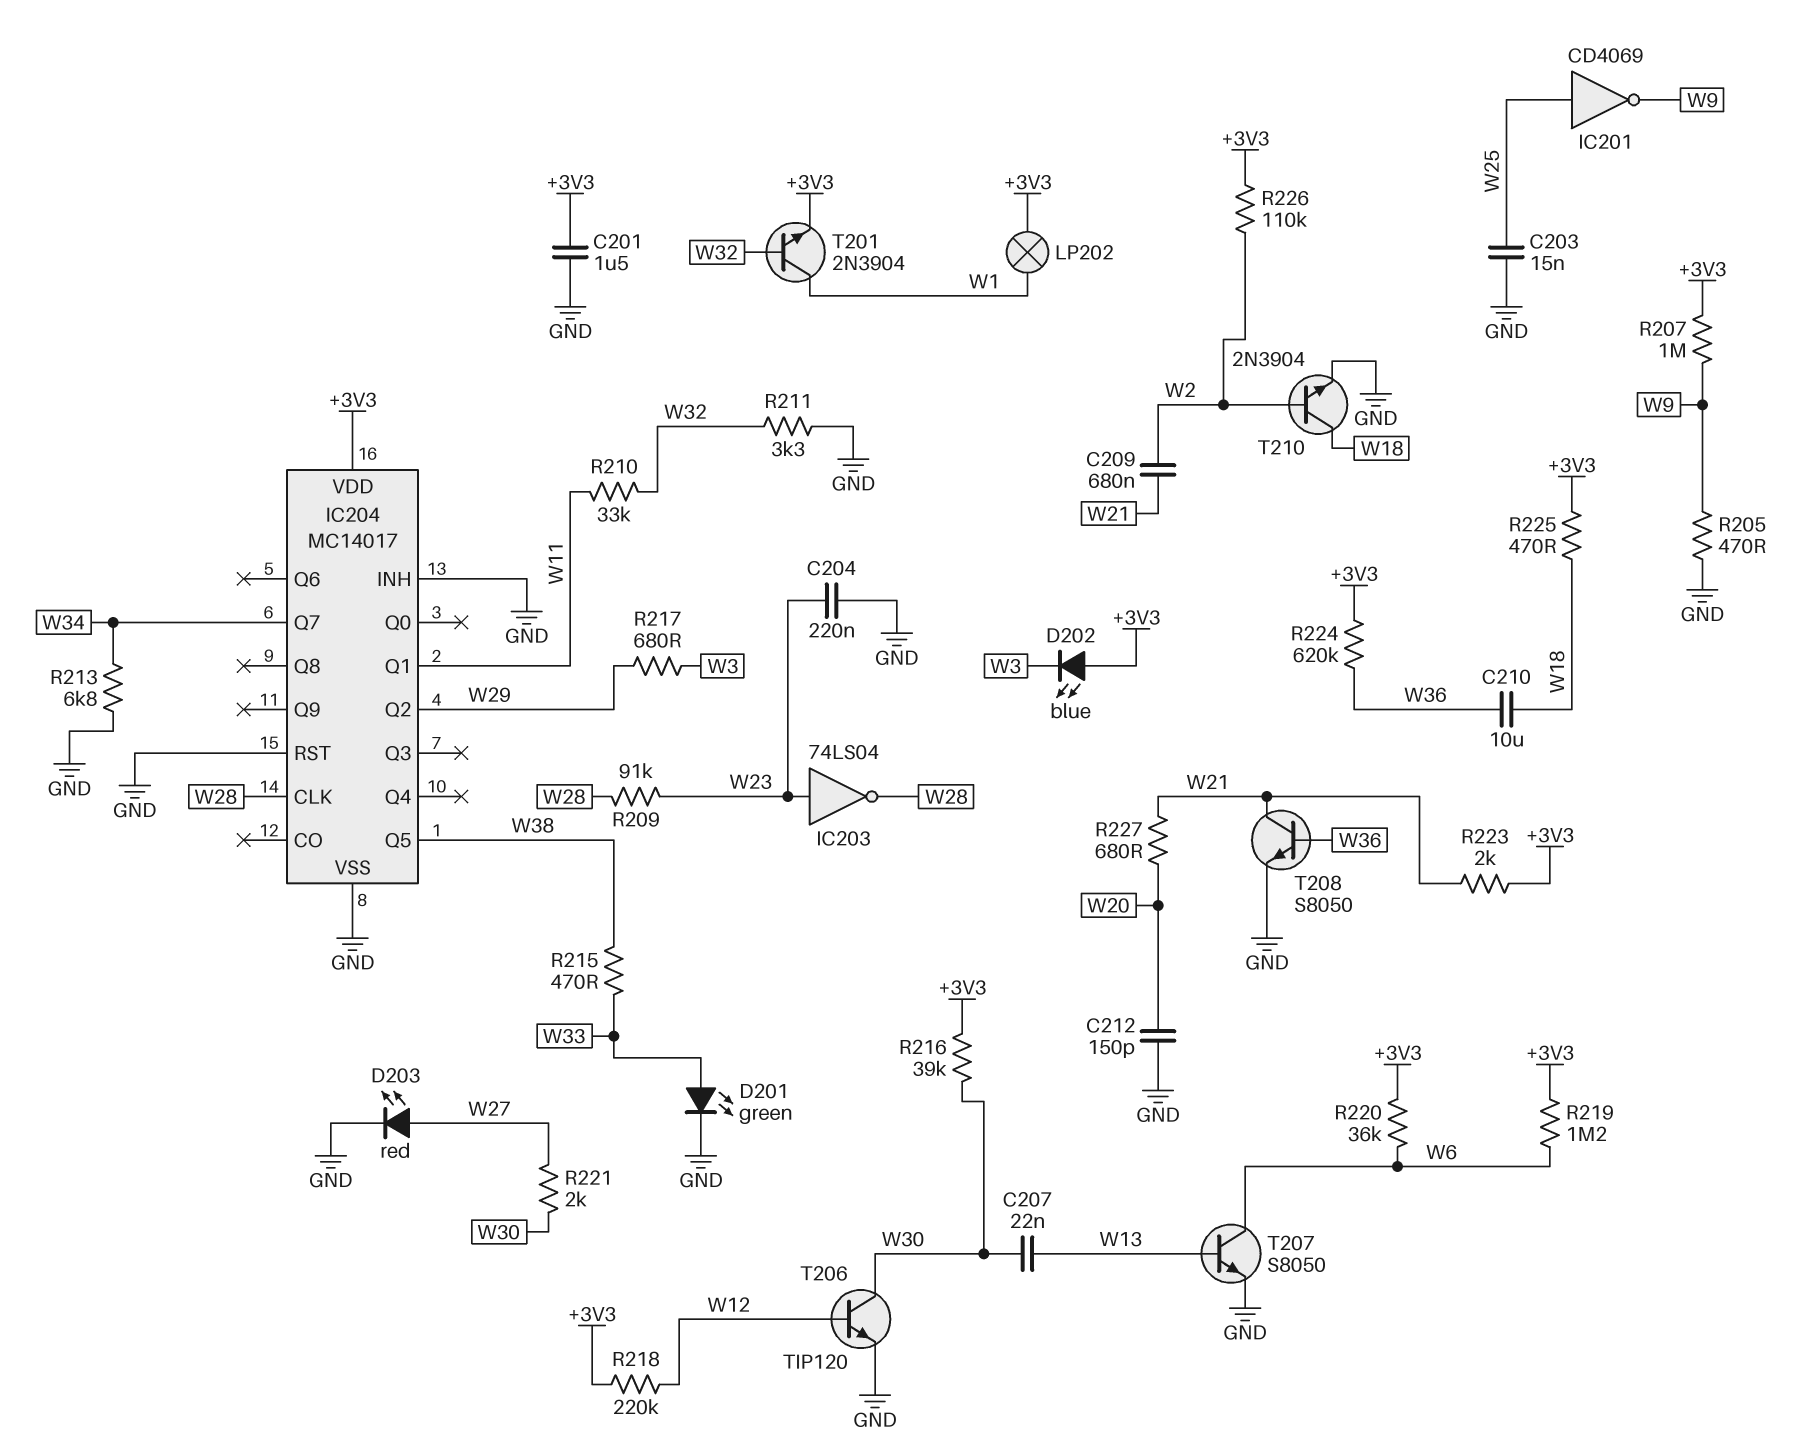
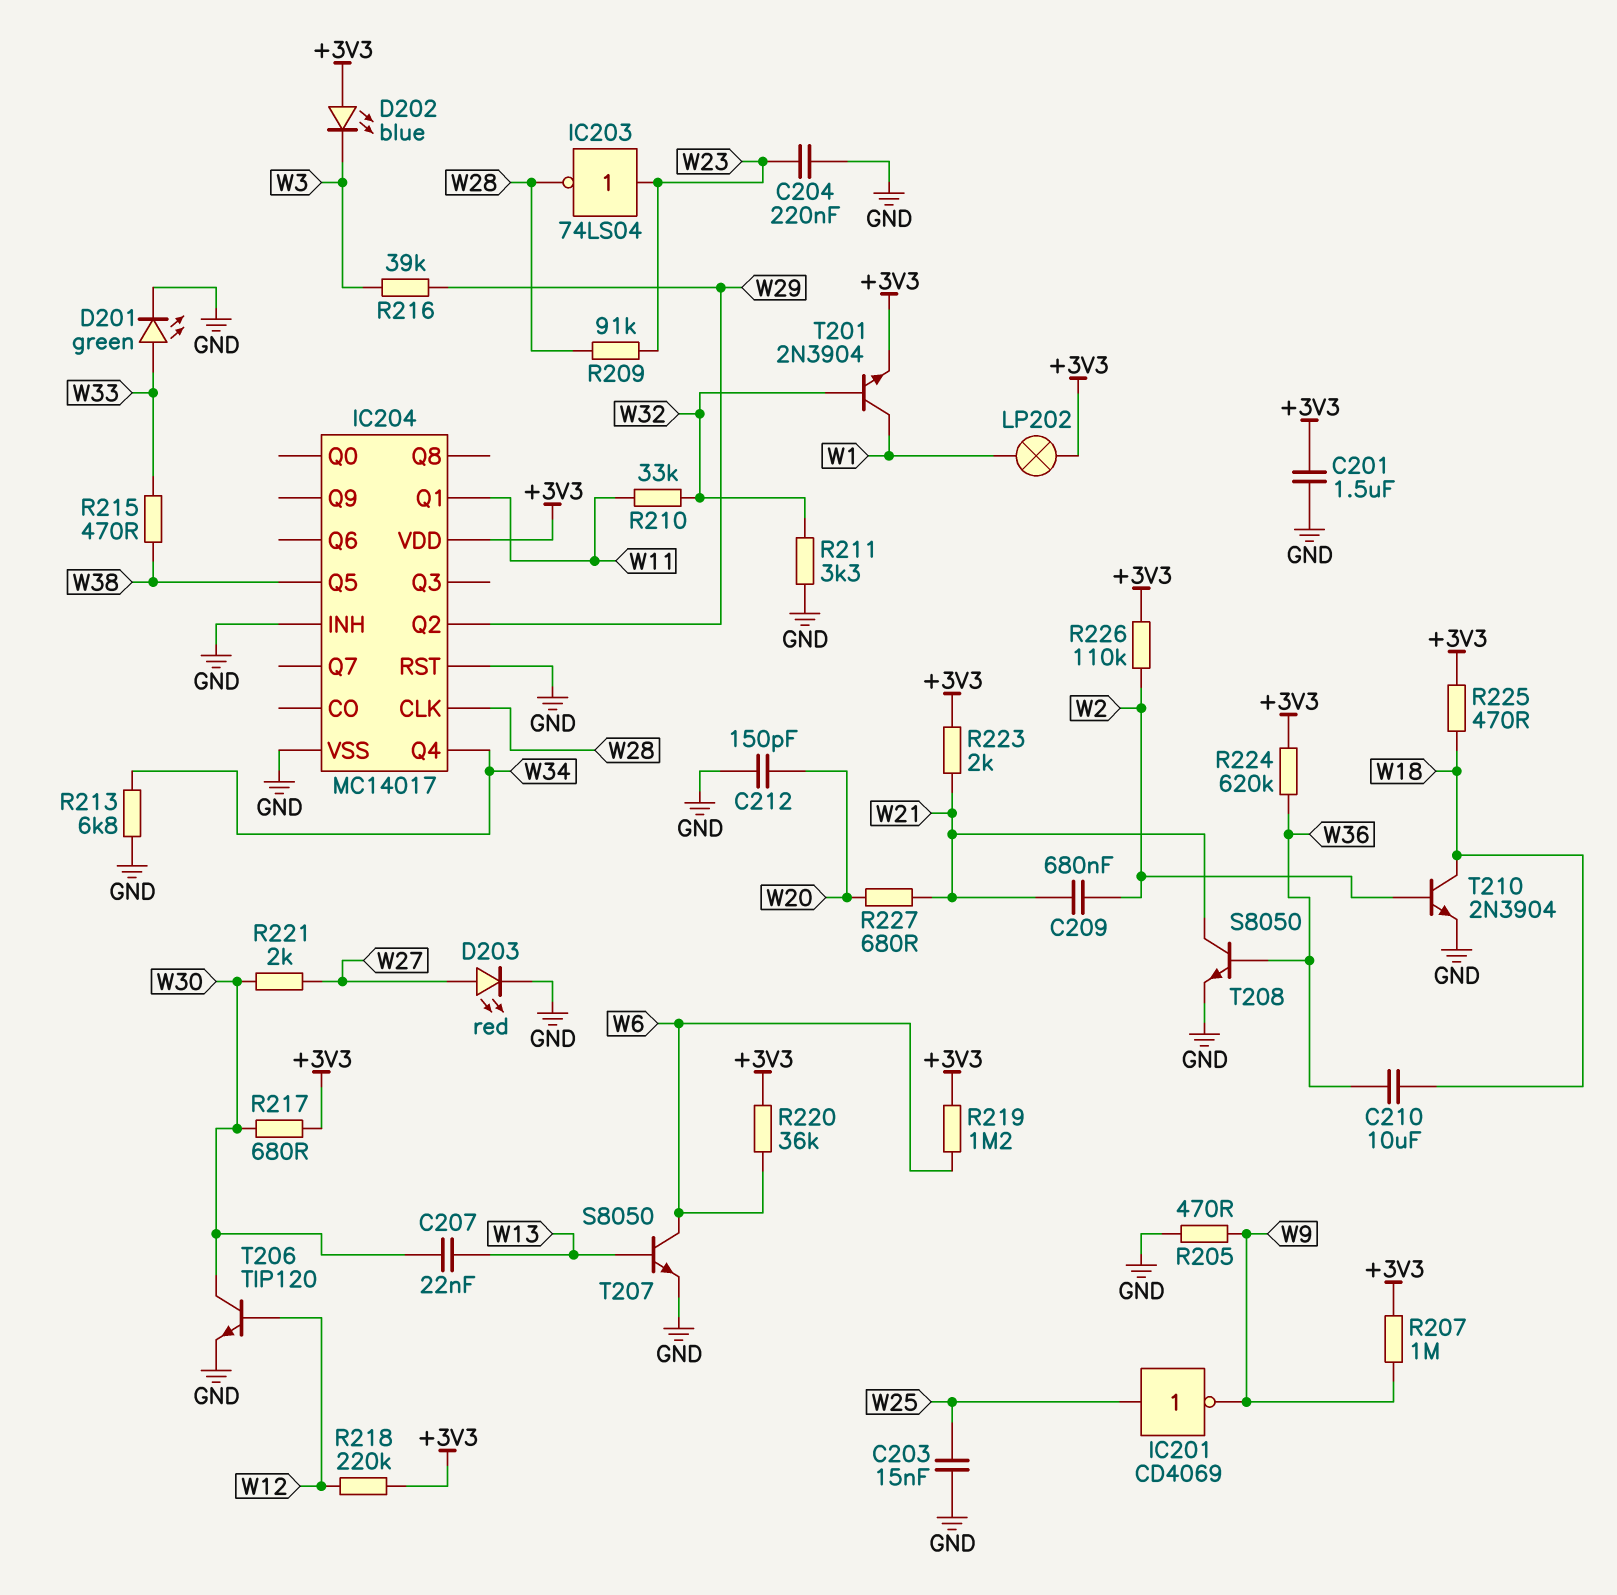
IC204 pin Q4: none -> W34
IC204 pin Q7: W34 -> none
R216: 39k (+3V3, W30) -> 39k (W3, W29)
R217: 680 (W3, W29) -> 680 (+3V3, W30)

